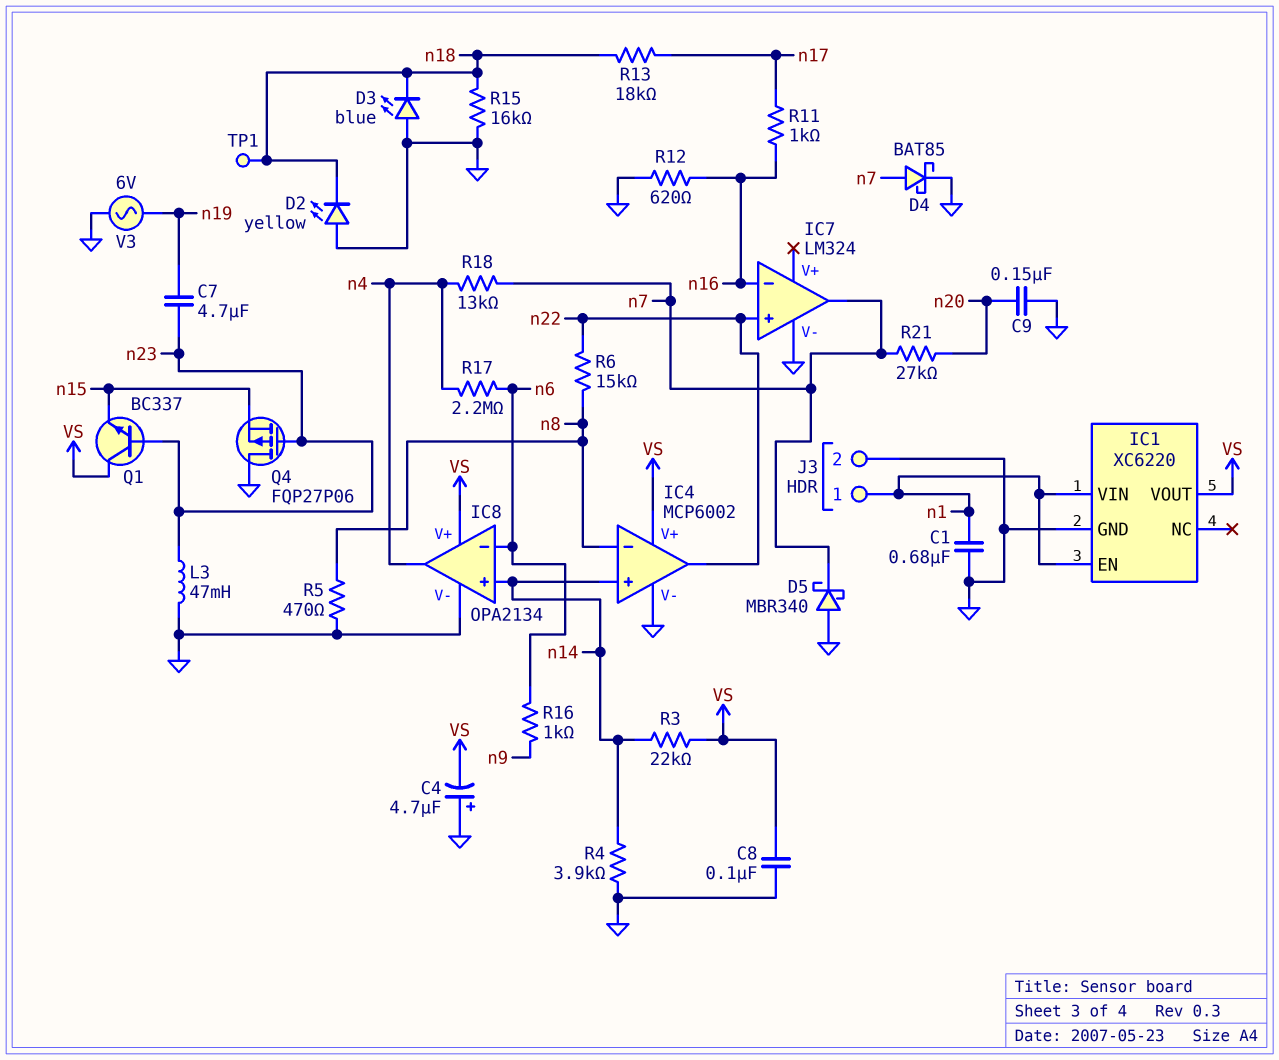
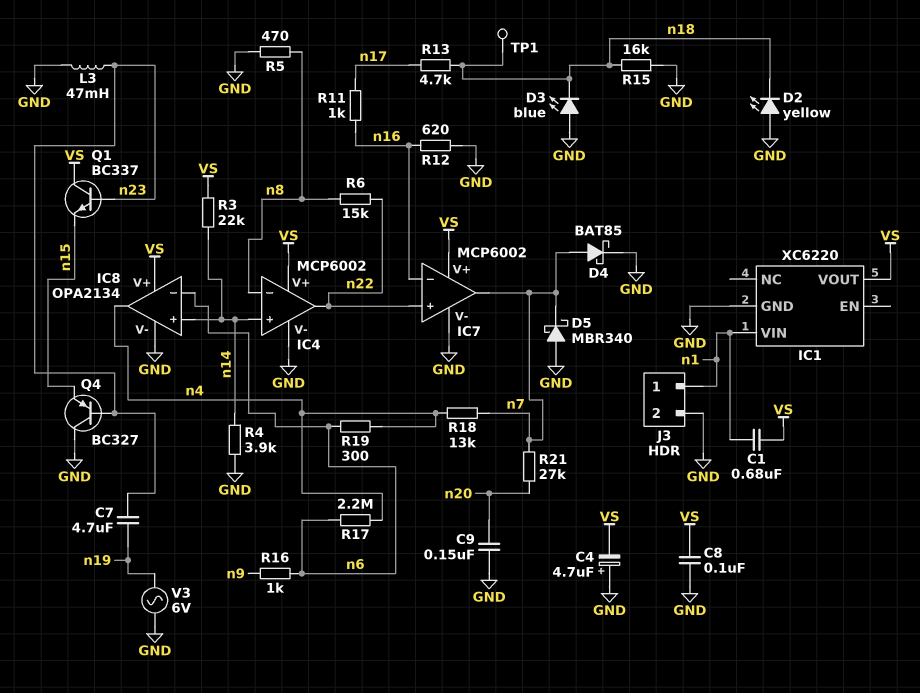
C1: 680nF (GND, n1) -> 680nF (VS, n1)
IC1 pin EN: n1 -> none
IC7: LM324 -> MCP6002
IC7 pin V+: none -> VS
Q4: PMOS FQP27P06 (G n23, D GND, S n15) -> PNP BC327 (B n23, C GND, E n15)
R13: 18k (n17, n18) -> 4.7k (n17, n18)
R19: none -> 300 (n4, n6)

